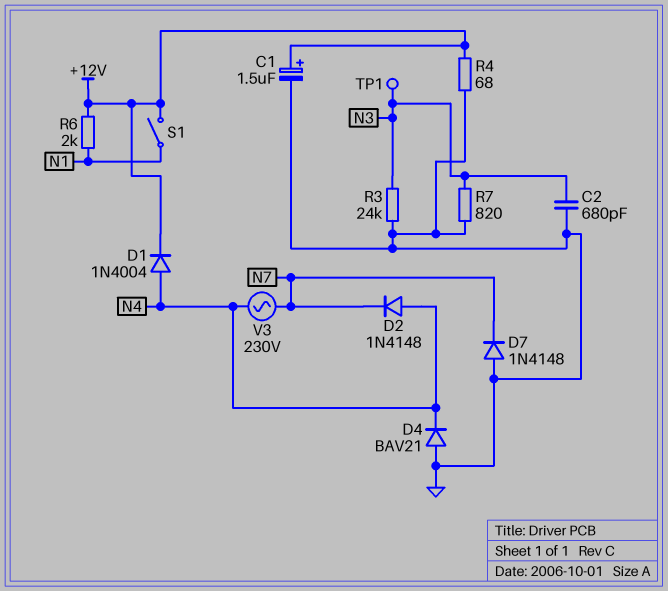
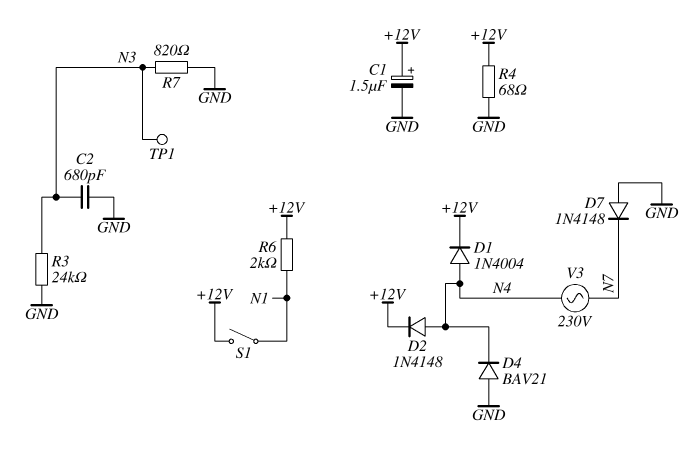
D2: diode 1N4148 (A N4, K N7) -> diode 1N4148 (A N4, K +12V)

